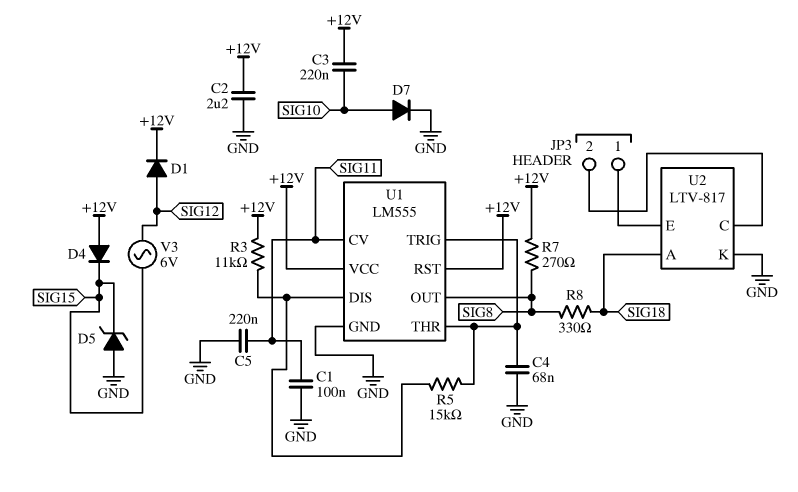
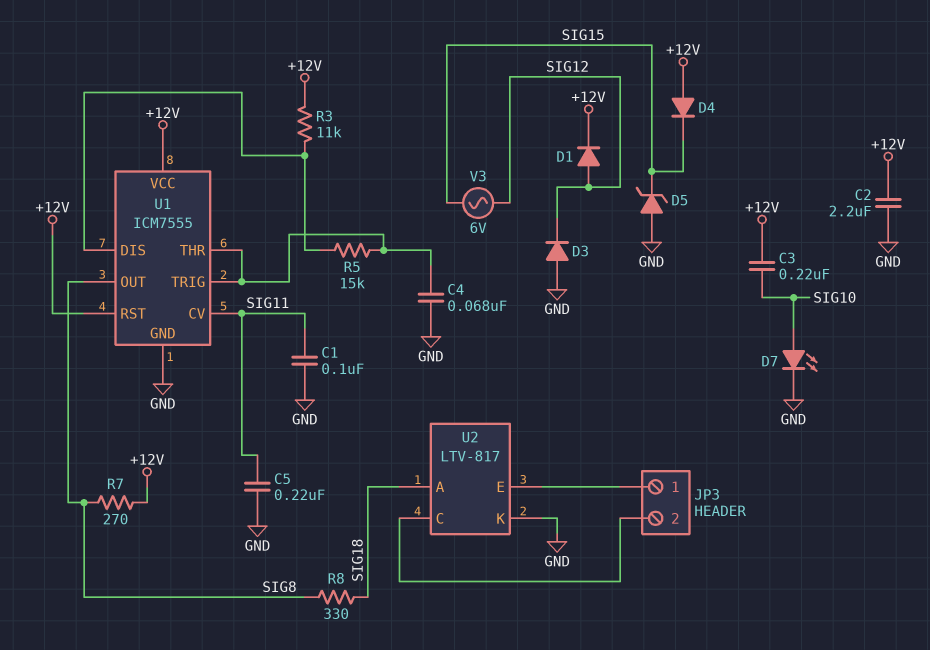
D3: none -> diode (A GND, K SIG12)
D7: diode (A SIG10, K GND) -> LED (A SIG10, K GND)
U1: LM555 -> ICM7555

